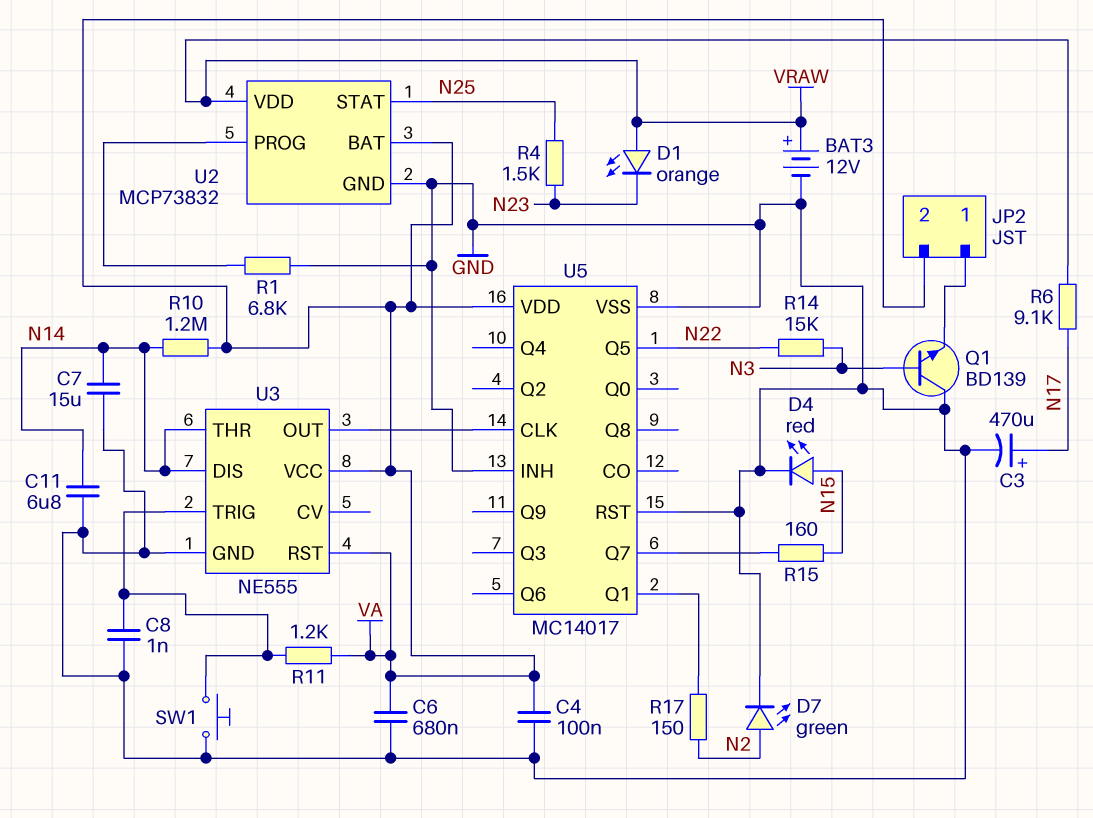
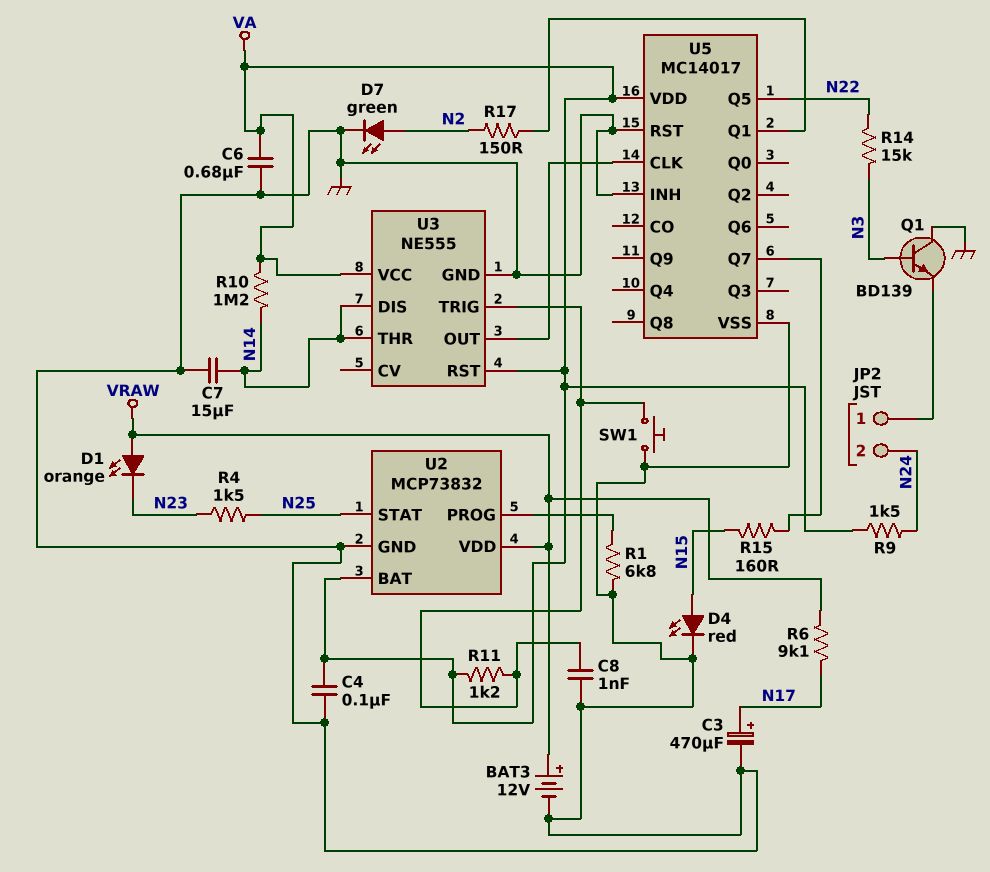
C11: 6.8uF (GND, N14) -> none
JP2 pin 2: VA -> N24
R9: none -> 1.5k (N24, VA)

